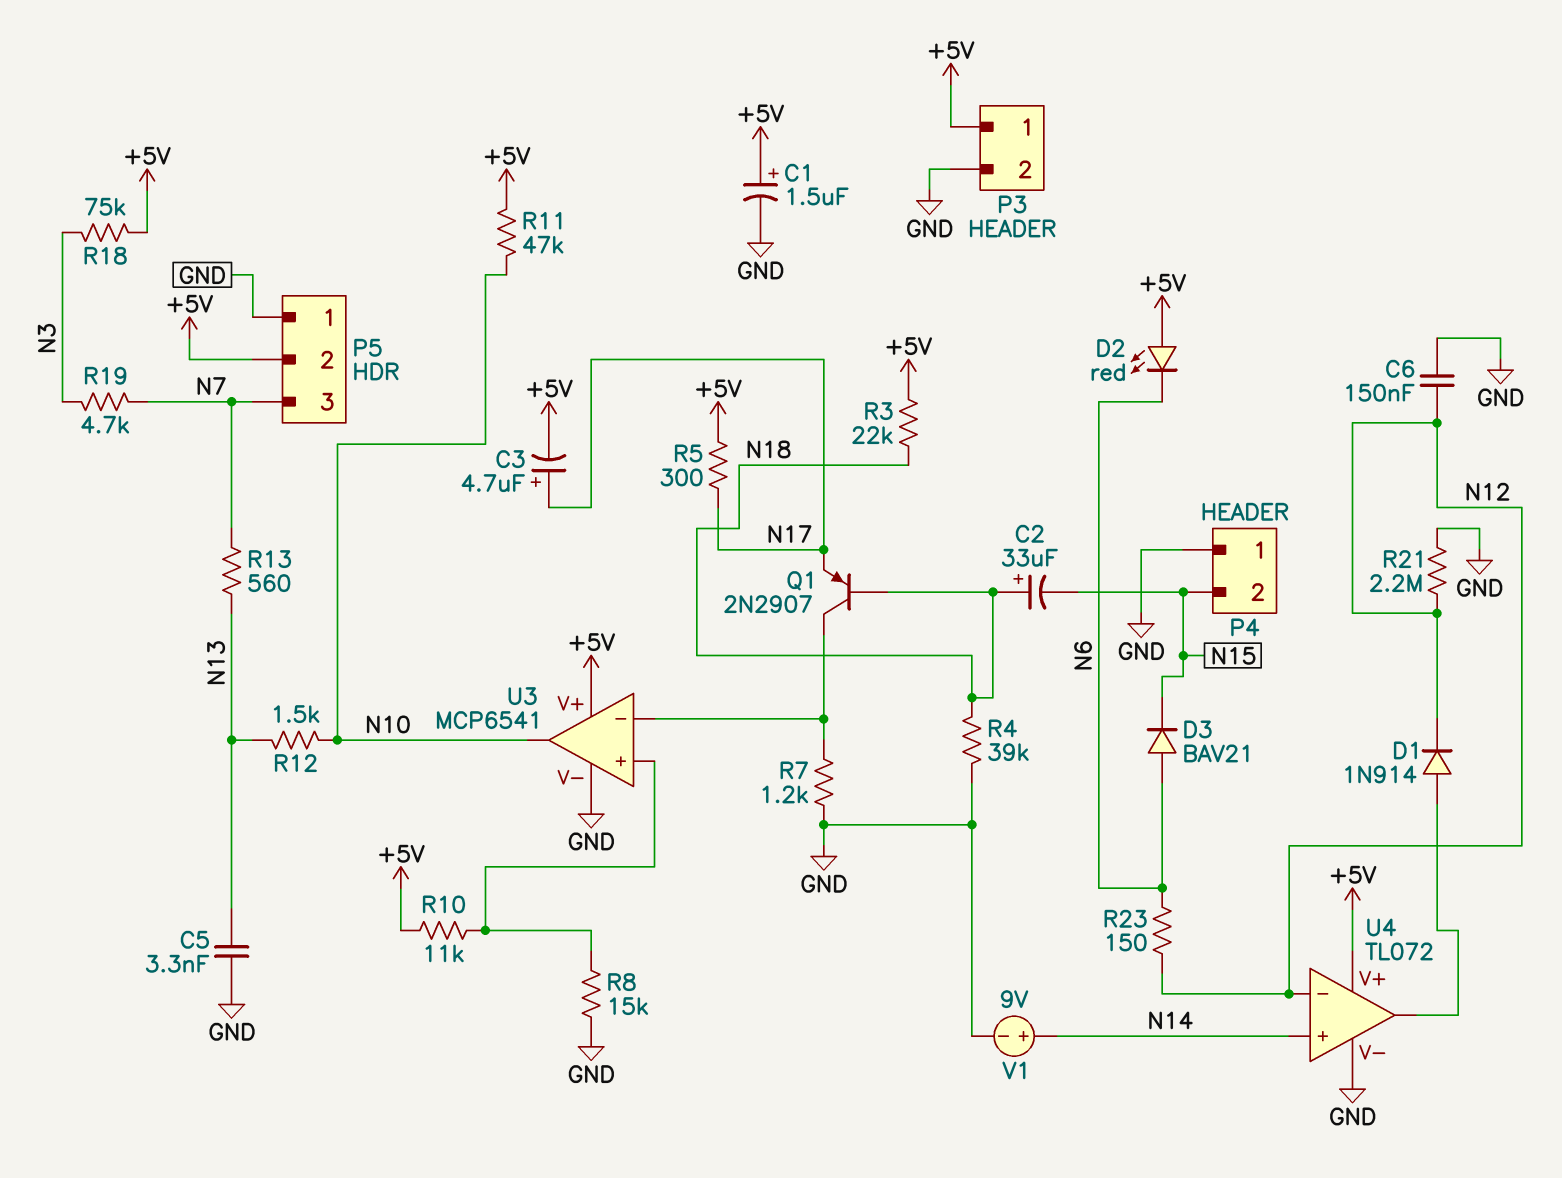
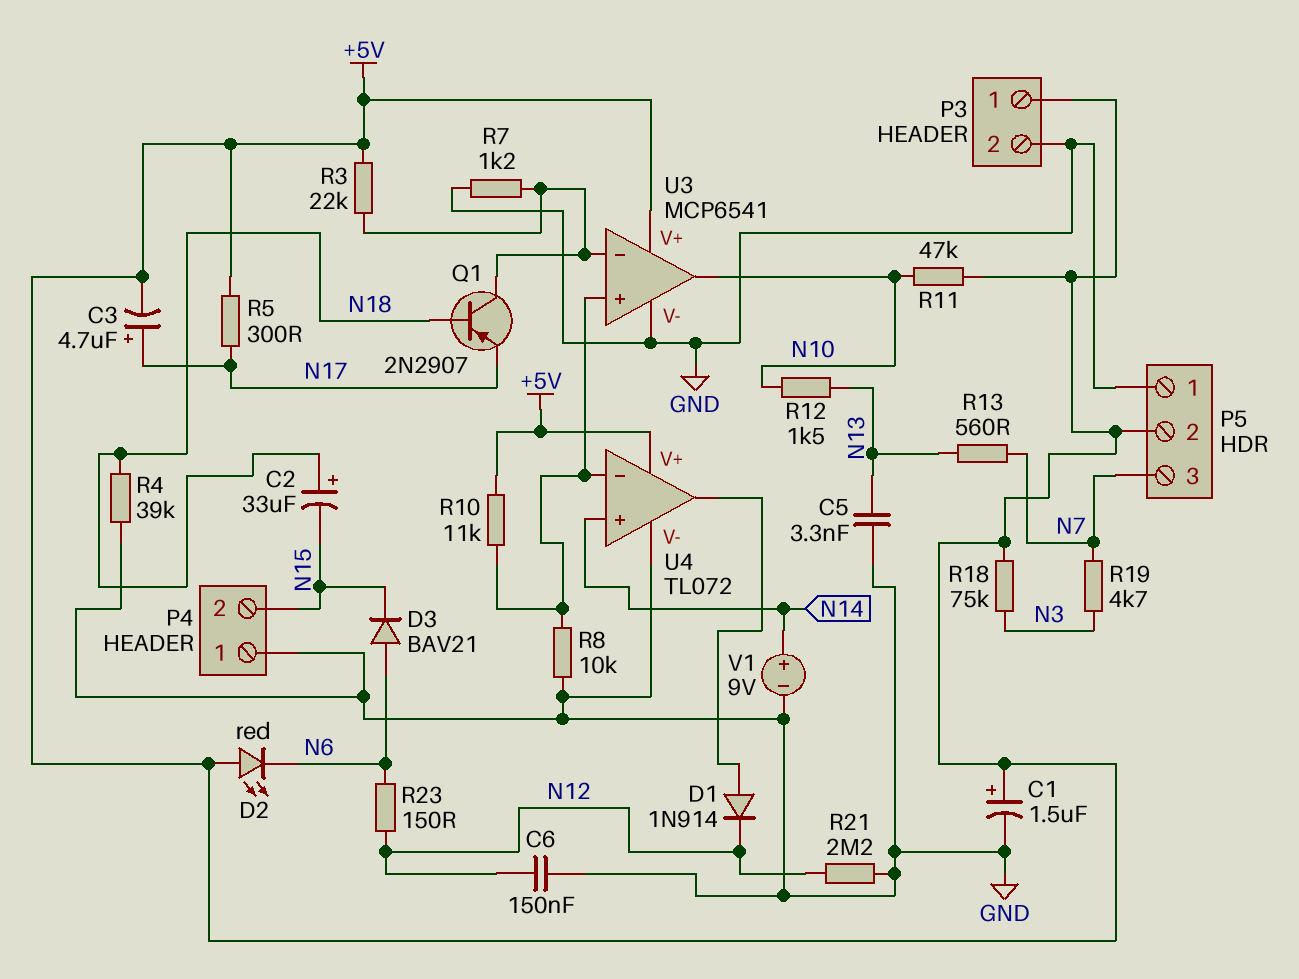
R3: 22k (+5V, N18) -> 22k (+5V, U3/in-)
R8: 15k (GND, U3/in+) -> 10k (GND, U3/in+)
U4 pin in-: N12 -> U3/in+

